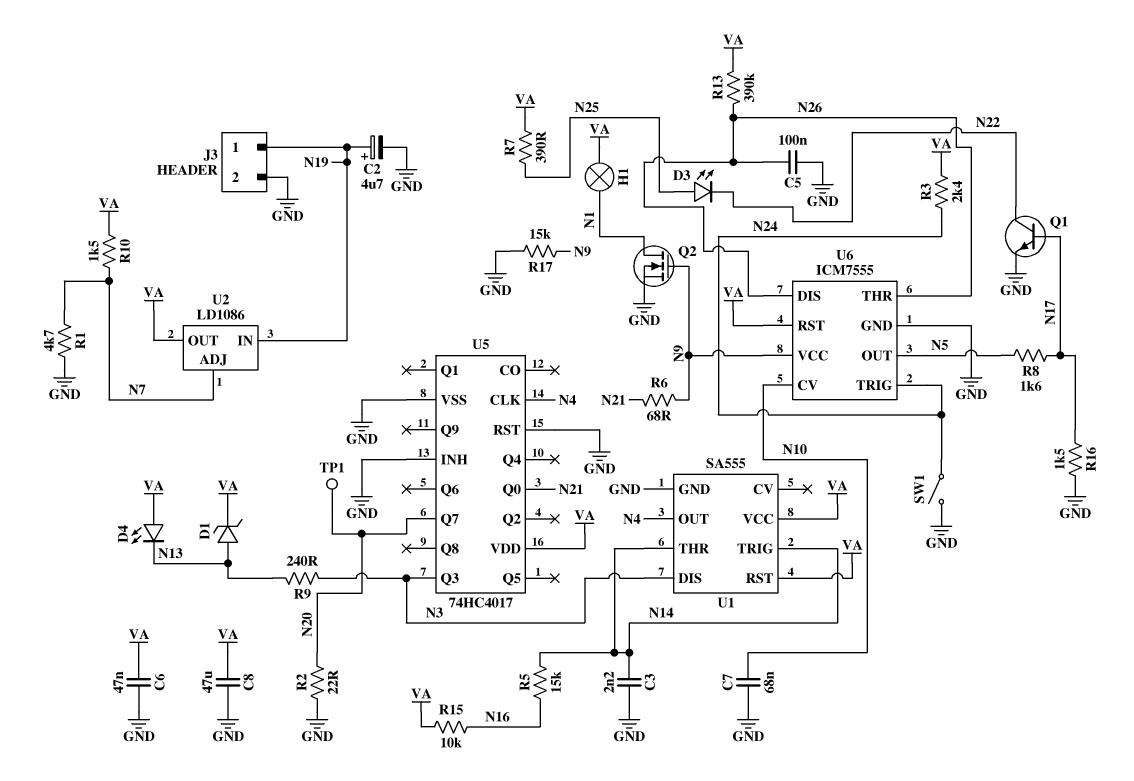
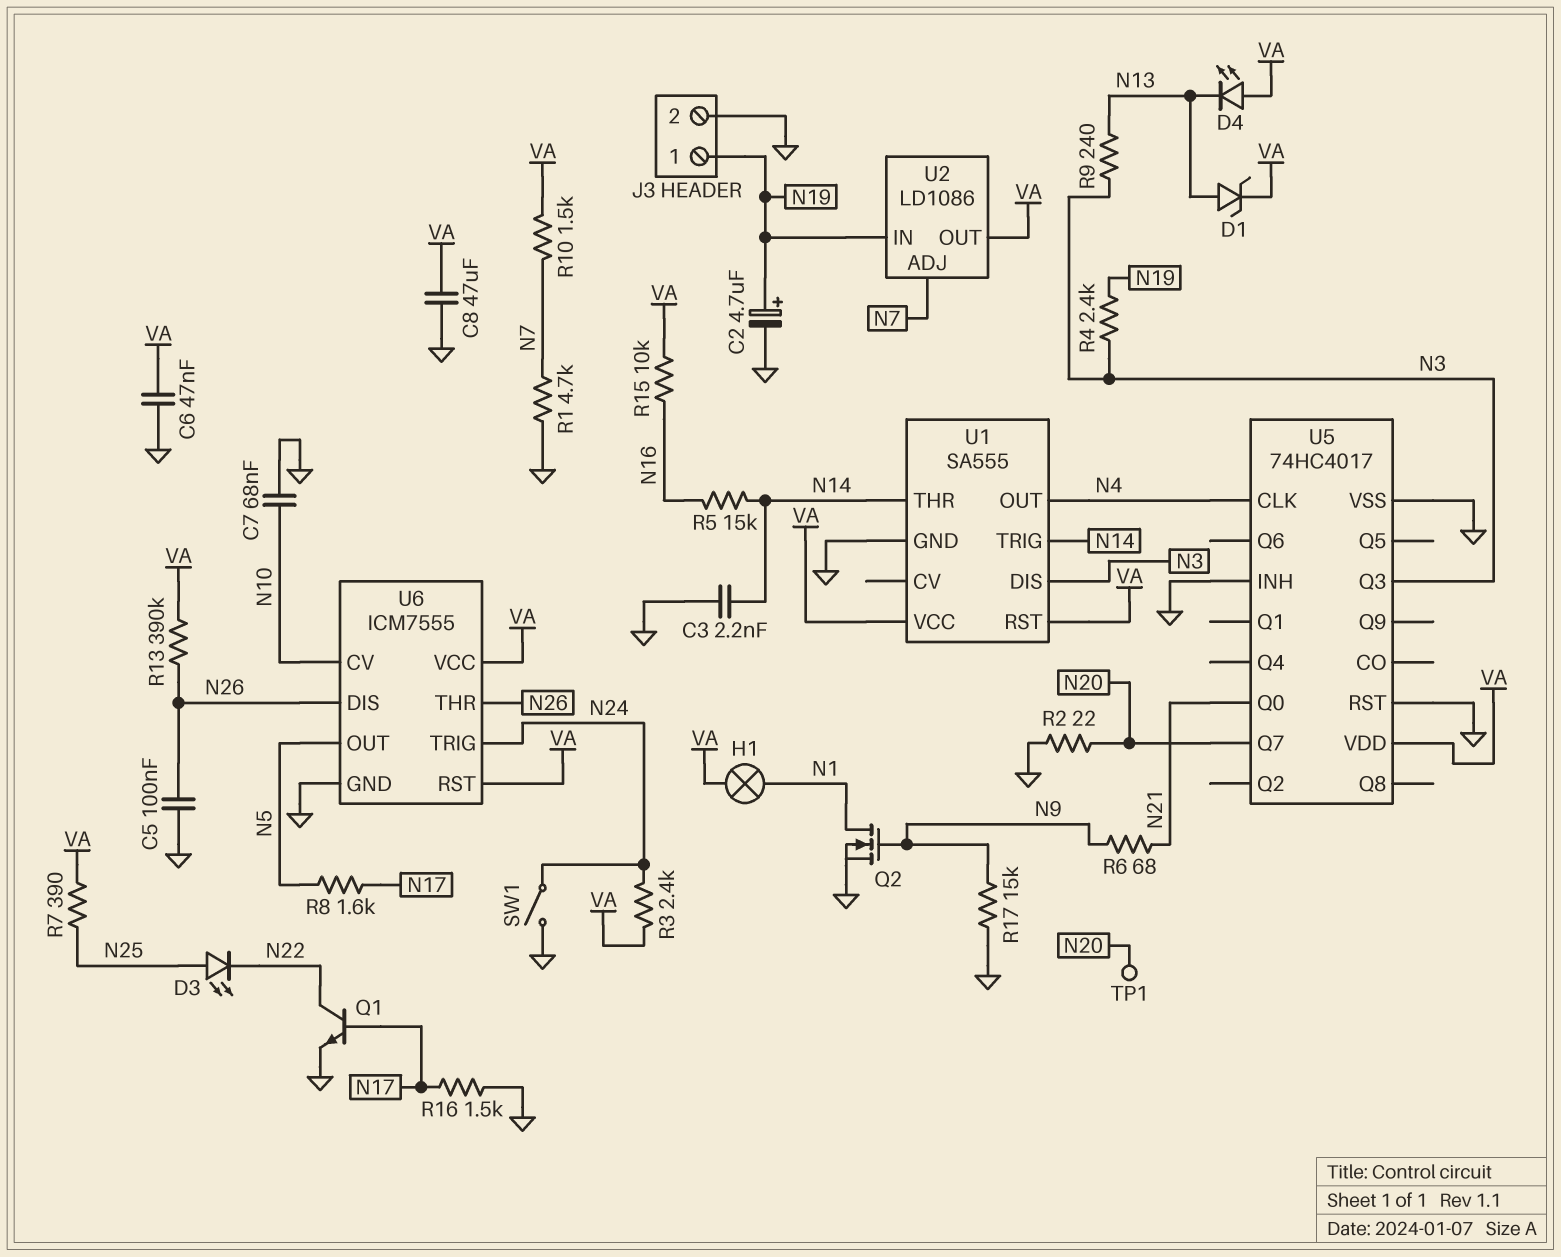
R4: none -> 2.4k (N3, N19)
U6 pin VCC: N9 -> VA

